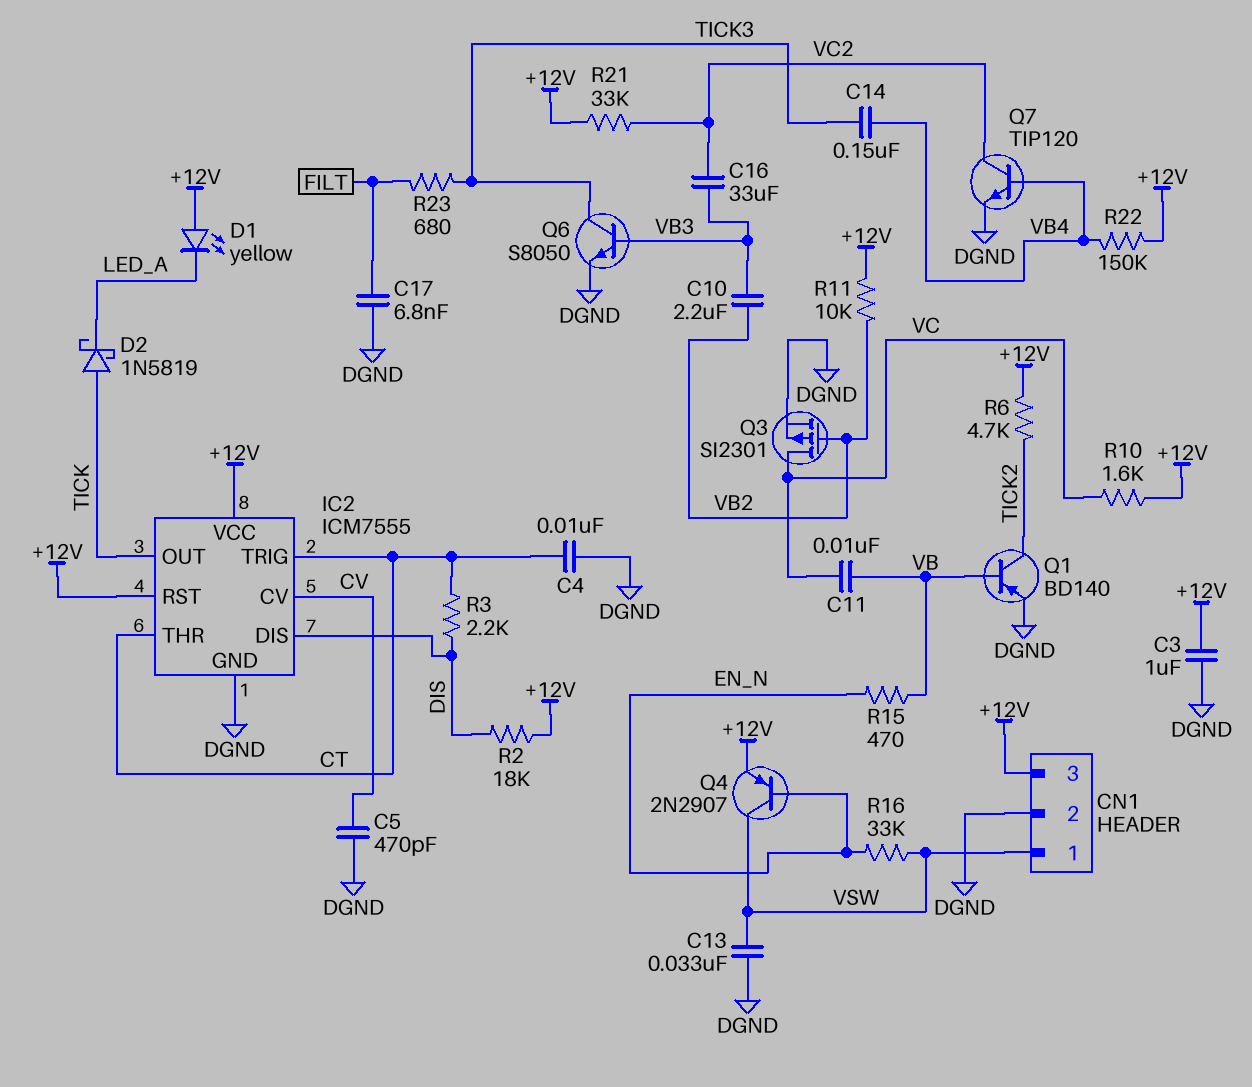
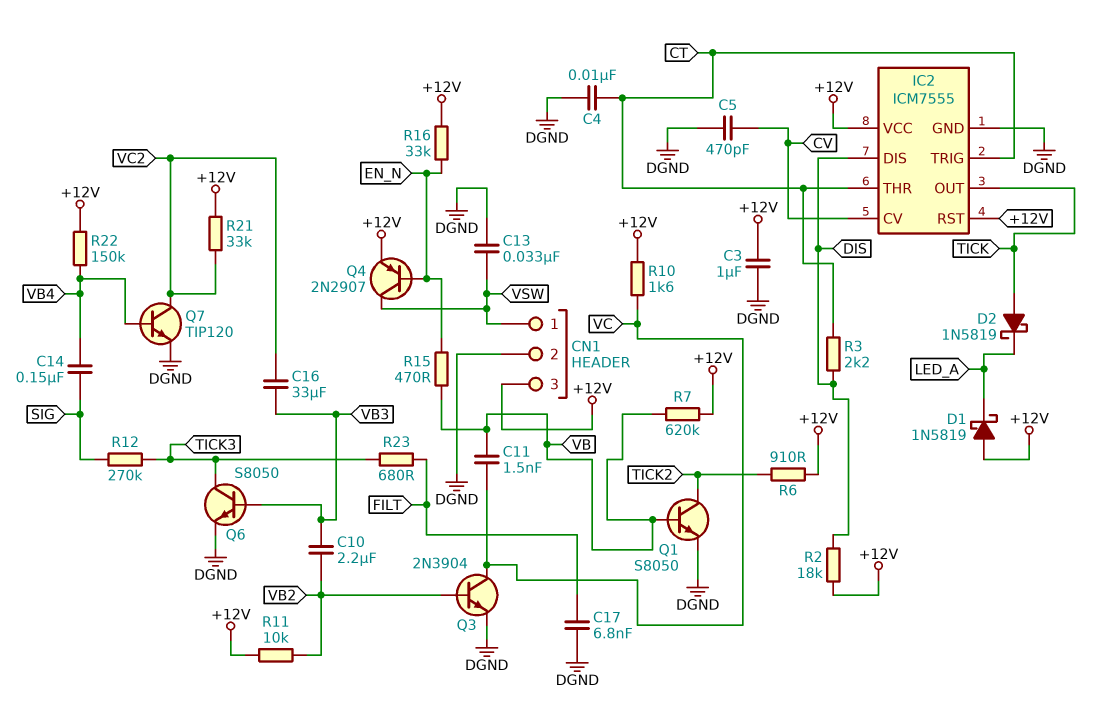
C11: 10nF (VB, VC) -> 1.5nF (VB, VC)
C14: 150nF (TICK3, VB4) -> 150nF (SIG, VB4)
D1: LED yellow (A +12V, K LED_A) -> schottky 1N5819 (A +12V, K LED_A)
Q1: PNP BD140 (B VB, C TICK2, E DGND) -> NPN S8050 (B VB, C TICK2, E DGND)
Q3: PMOS SI2301 (G VB2, D VC, S DGND) -> NPN 2N3904 (B VB2, C VC, E DGND)
R6: 4.7k (+12V, TICK2) -> 910 (+12V, TICK2)
R7: none -> 620k (+12V, VB)
R12: none -> 270k (SIG, TICK3)
R16: 33k (EN_N, VSW) -> 33k (+12V, EN_N)

